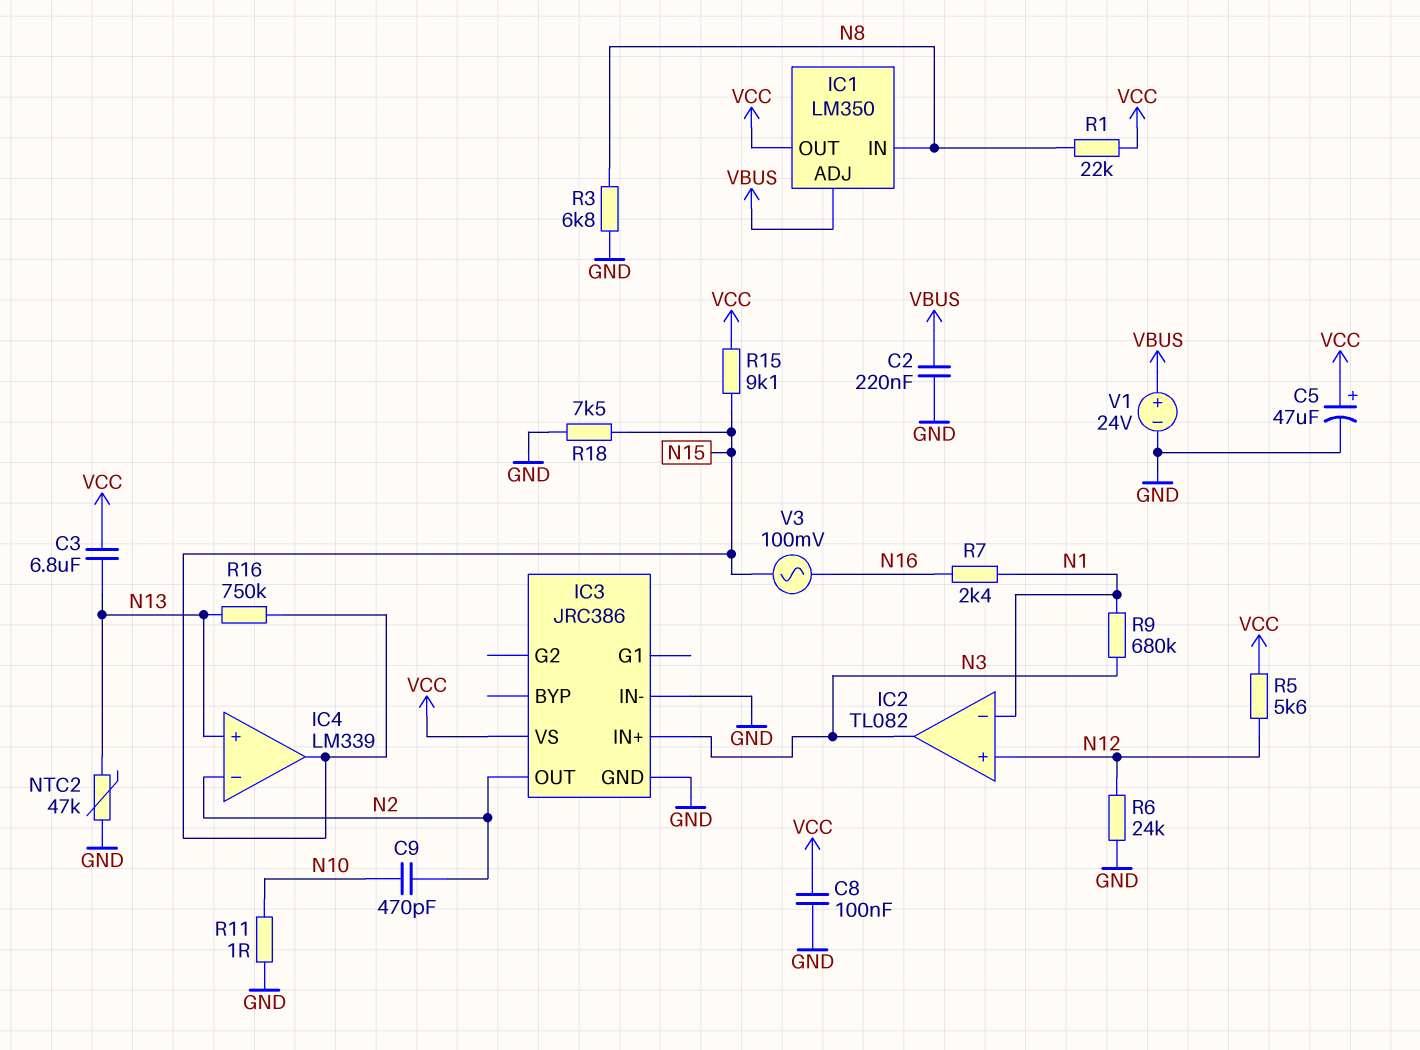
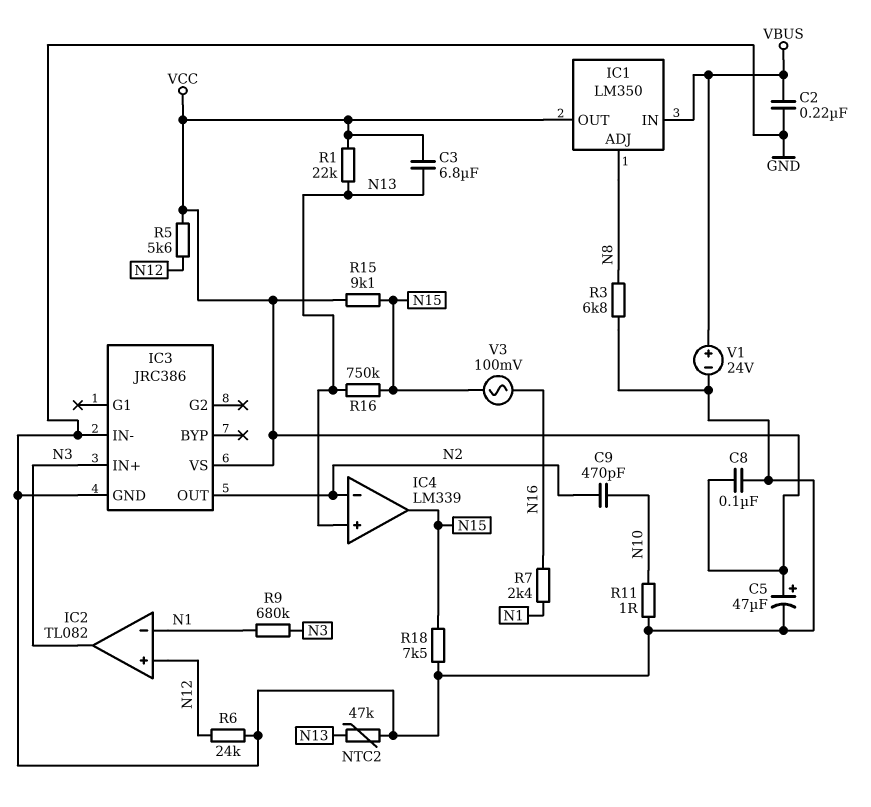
IC1 pin ADJ: VBUS -> N8
IC1 pin IN: N8 -> VBUS
R1: 22k (N8, VCC) -> 22k (N13, VCC)

